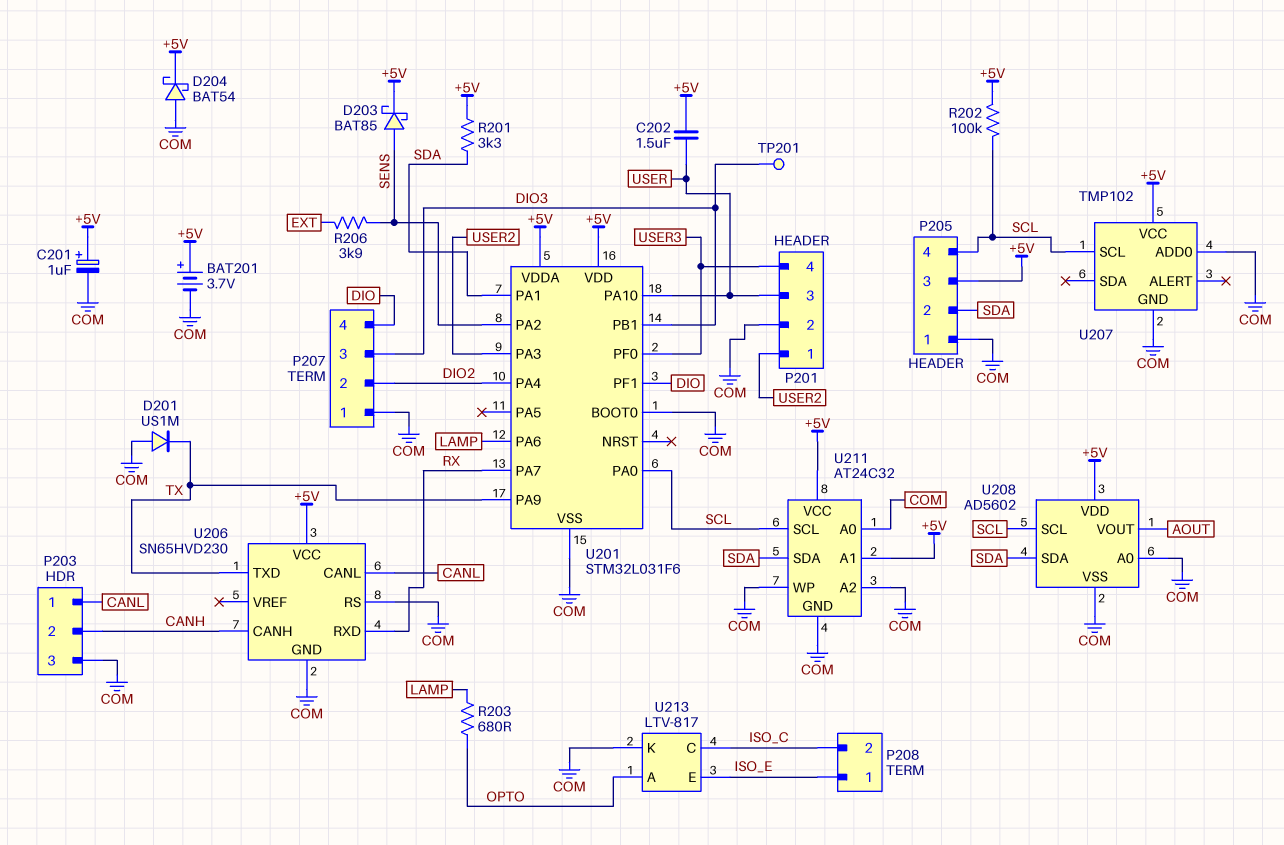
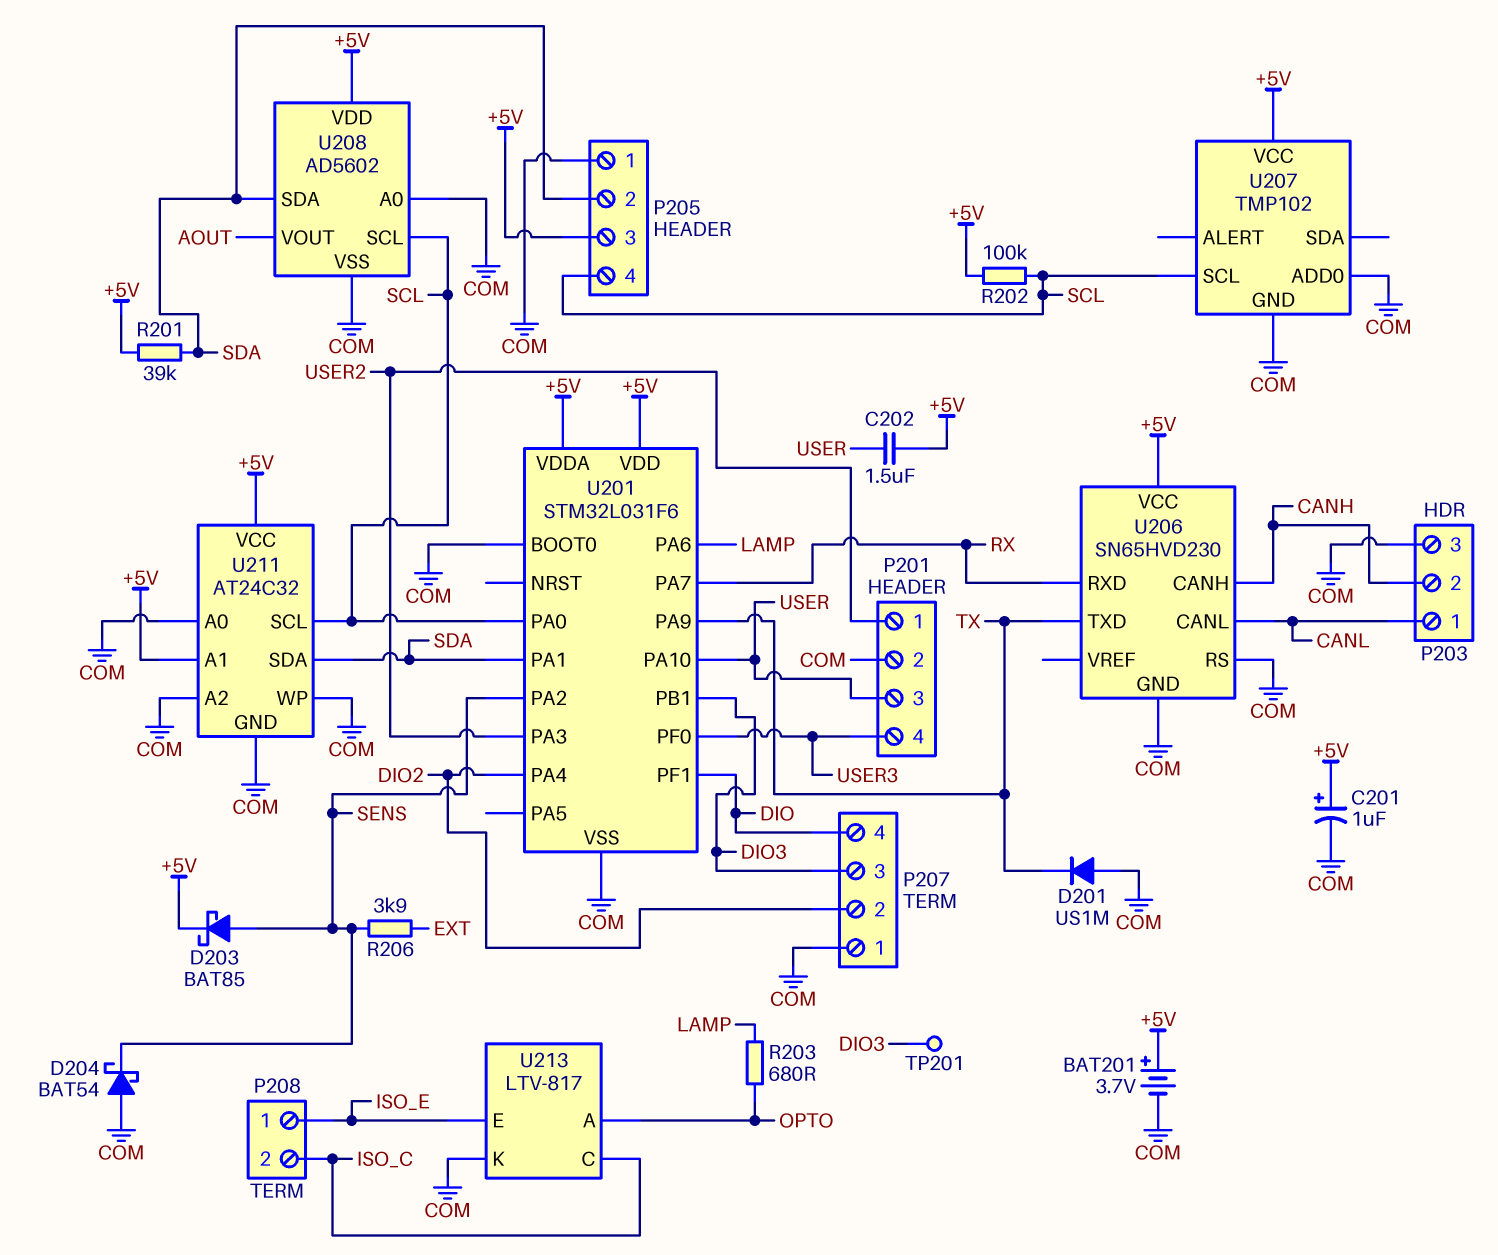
D204: schottky BAT54 (A COM, K +5V) -> schottky BAT54 (A COM, K SENS)
R201: 3.3k (+5V, SDA) -> 39k (+5V, SDA)

